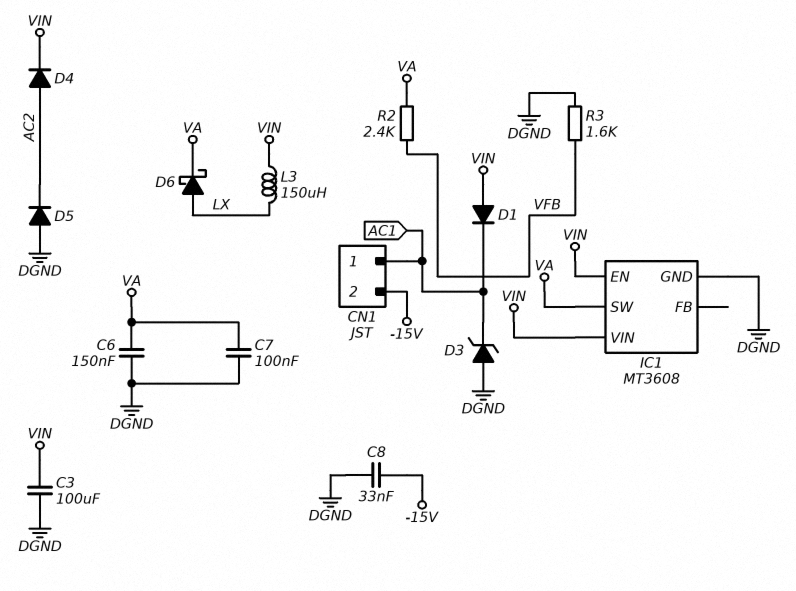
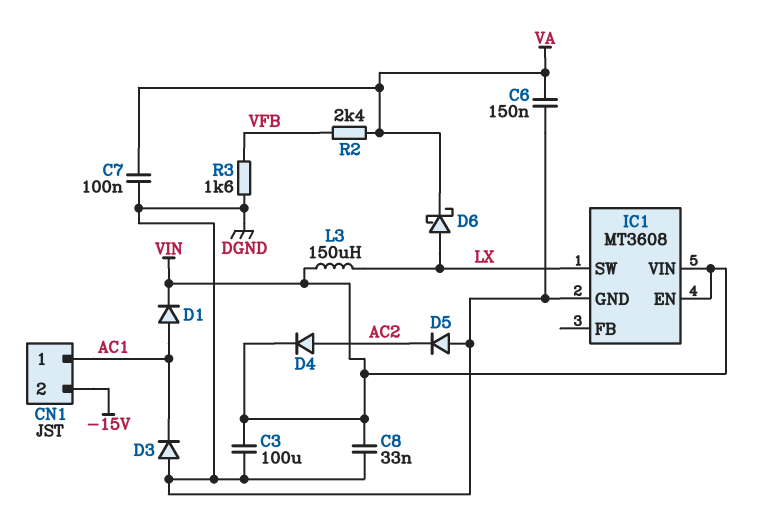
C8: 33nF (-15V, DGND) -> 33nF (DGND, VIN)
D1: diode (A VIN, K AC1) -> diode (A AC1, K VIN)
D3: zener (A DGND, K AC1) -> diode (A DGND, K AC1)
IC1 pin SW: VA -> LX

